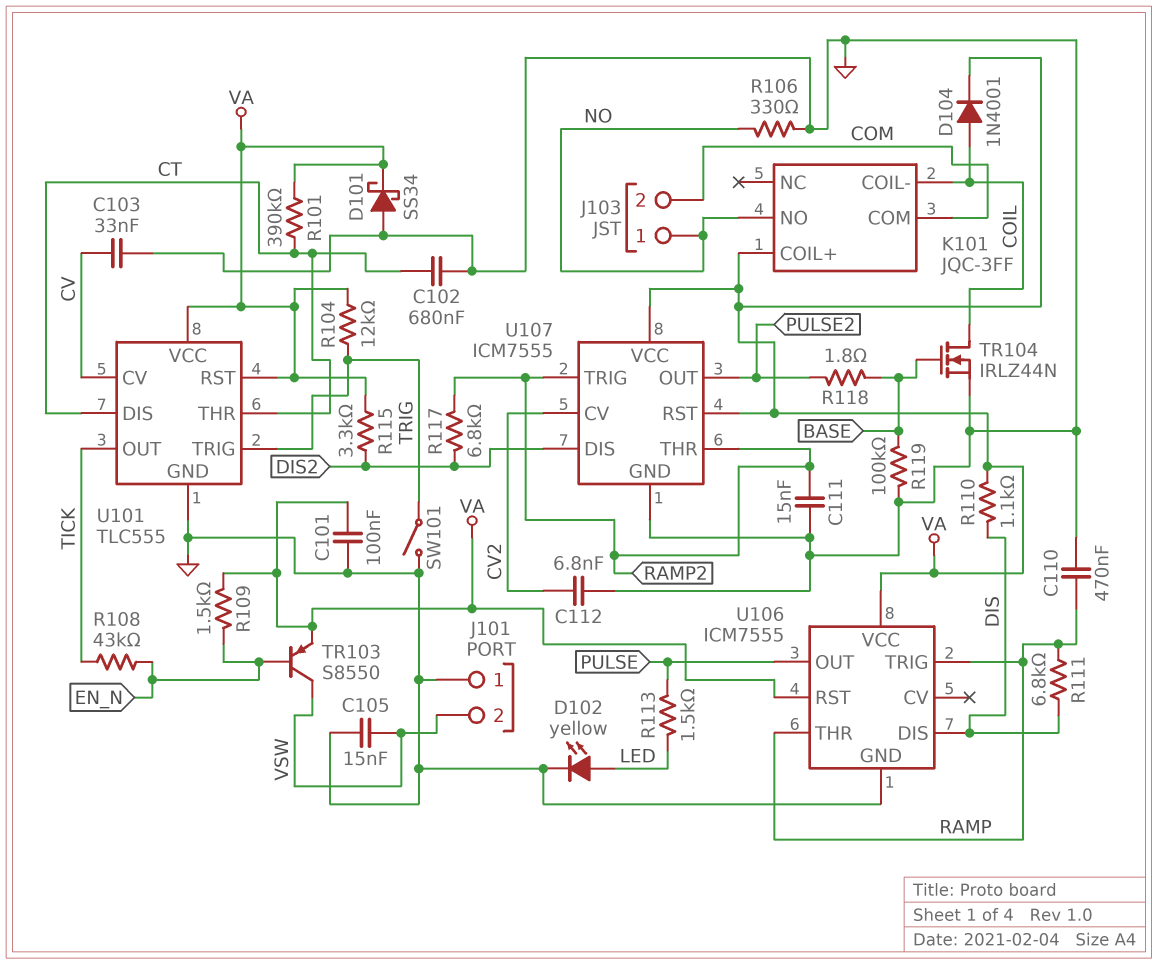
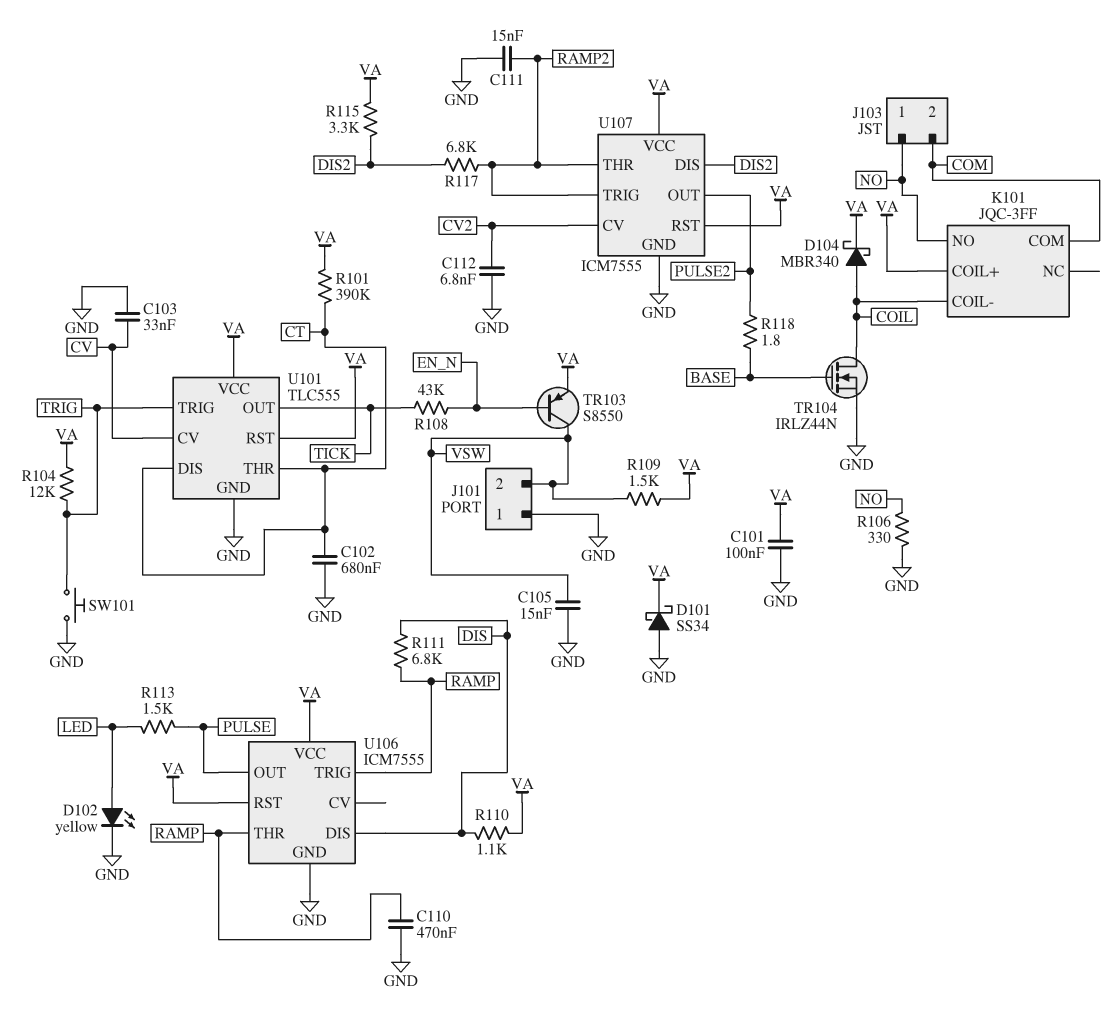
D104: diode 1N4001 (A COIL, K VA) -> schottky MBR340 (A COIL, K VA)
R109: 1.5k (EN_N, VA) -> 1.5k (VA, VSW)
R119: 100k (BASE, GND) -> none
SW101: switch (GND, TRIG) -> button (GND, TRIG)

